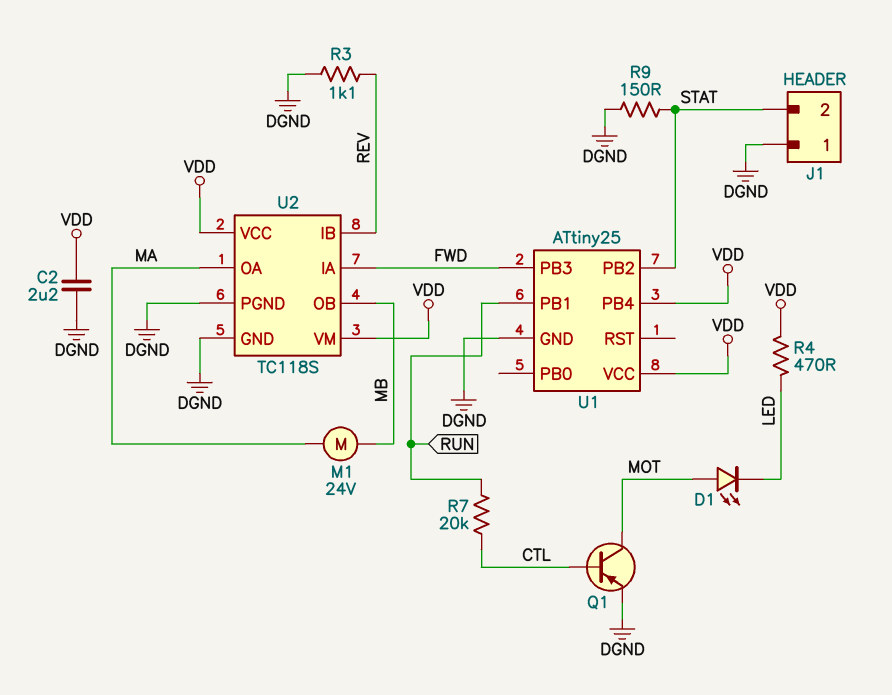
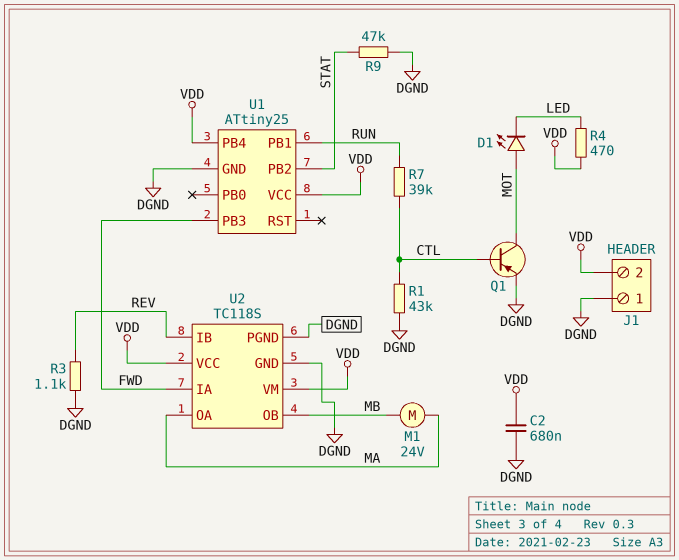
C2: 2.2uF (DGND, VDD) -> 680nF (DGND, VDD)
J1 pin 2: STAT -> VDD
R1: none -> 43k (CTL, DGND)
R7: 20k (CTL, RUN) -> 39k (CTL, RUN)
R9: 150 (DGND, STAT) -> 47k (DGND, STAT)

